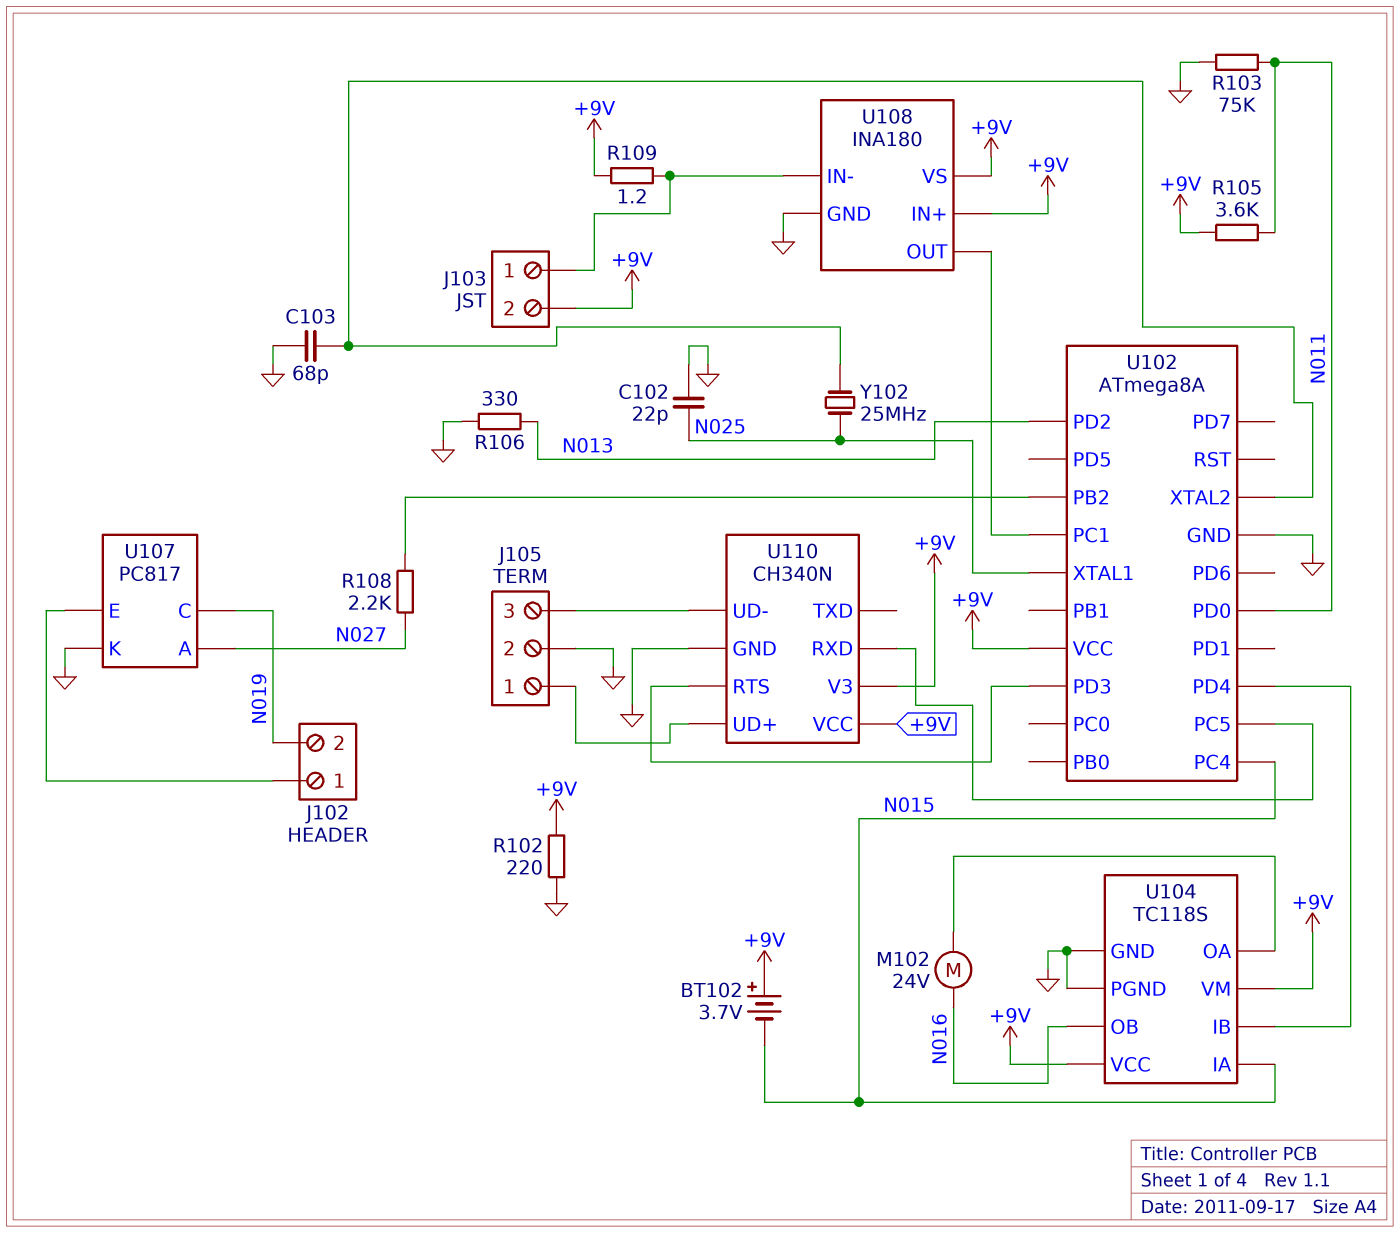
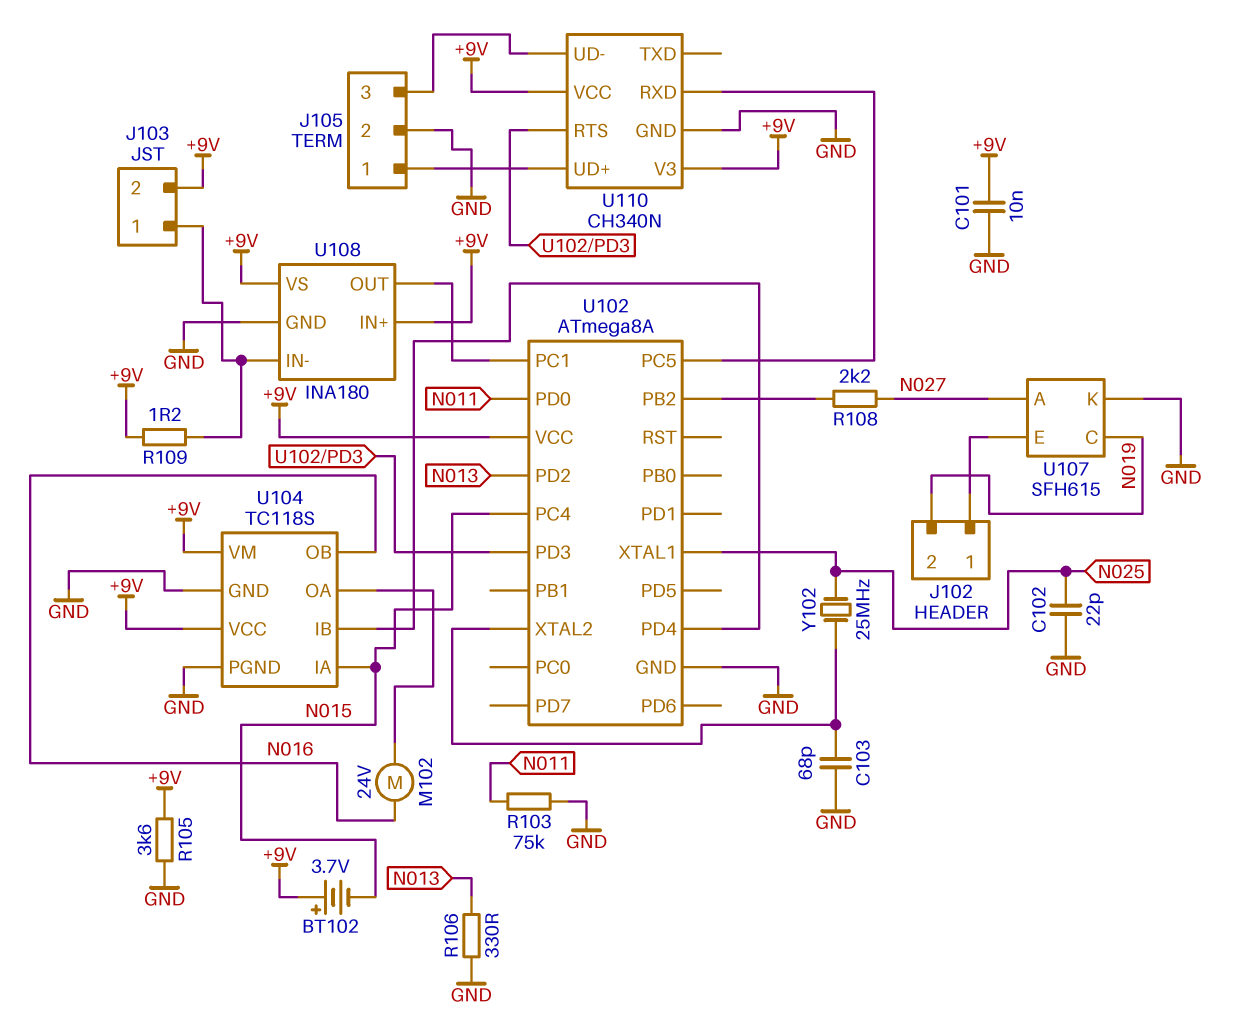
C101: none -> 10nF (+9V, GND)
R102: 220 (+9V, GND) -> none
R105: 3.6k (+9V, N011) -> 3.6k (+9V, GND)
U107: PC817 -> SFH615

